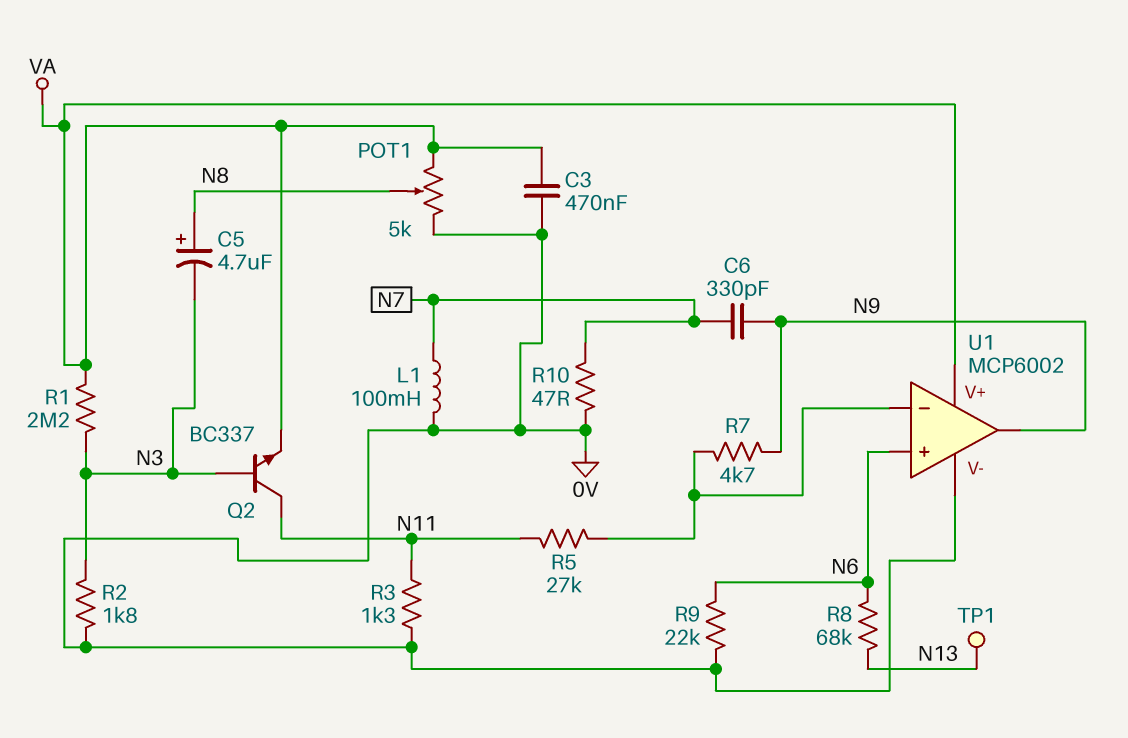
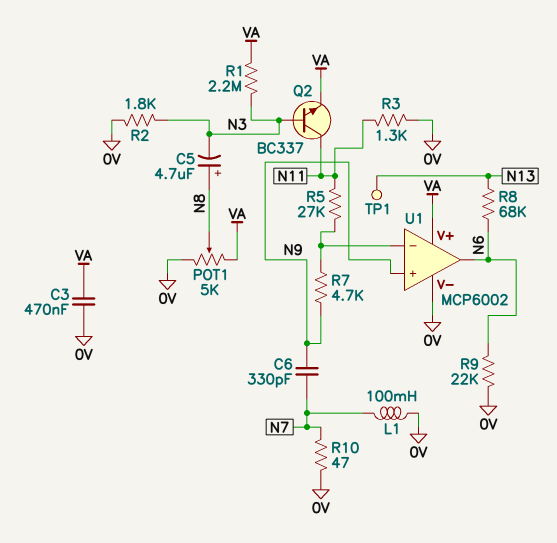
U1 pin in+: N6 -> N9
U1 pin out: N9 -> N6

